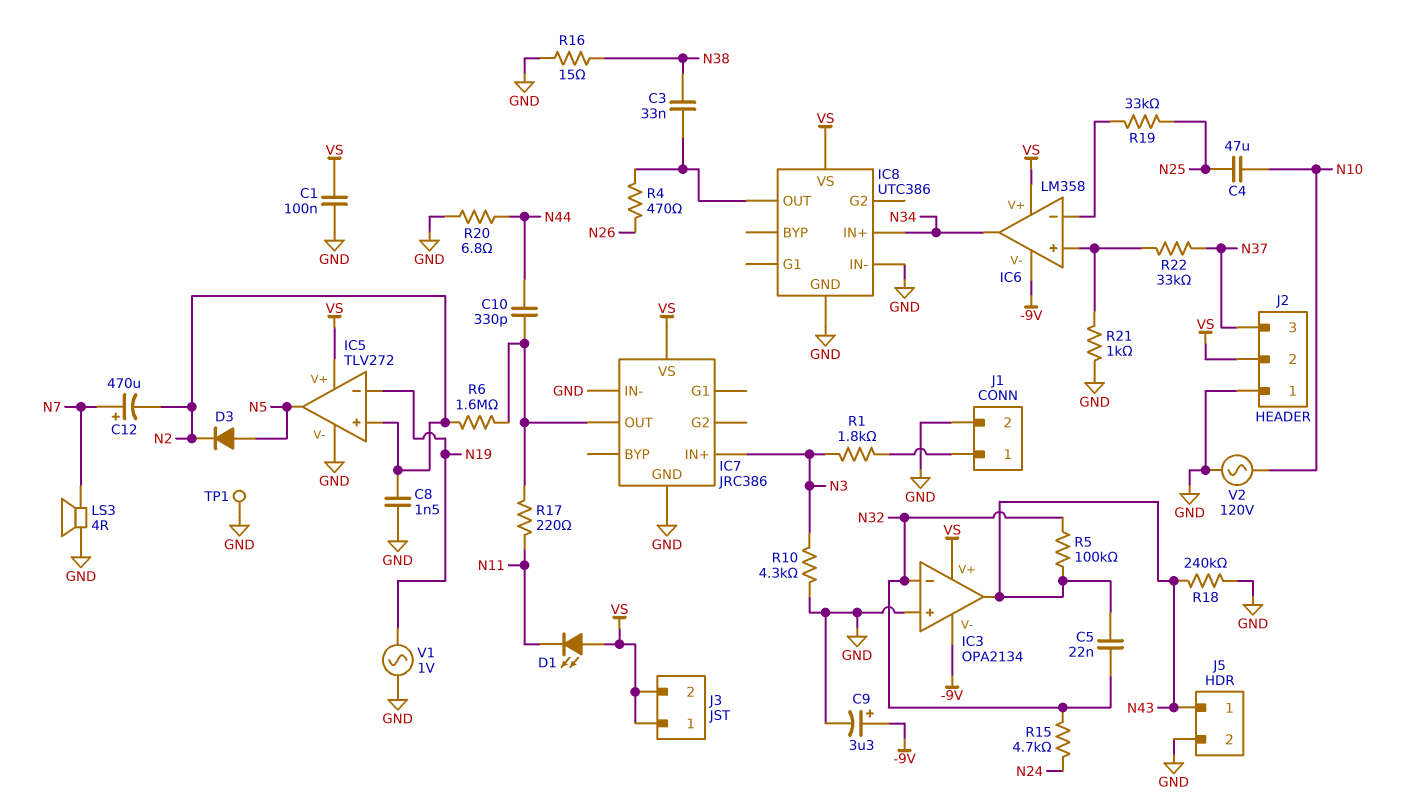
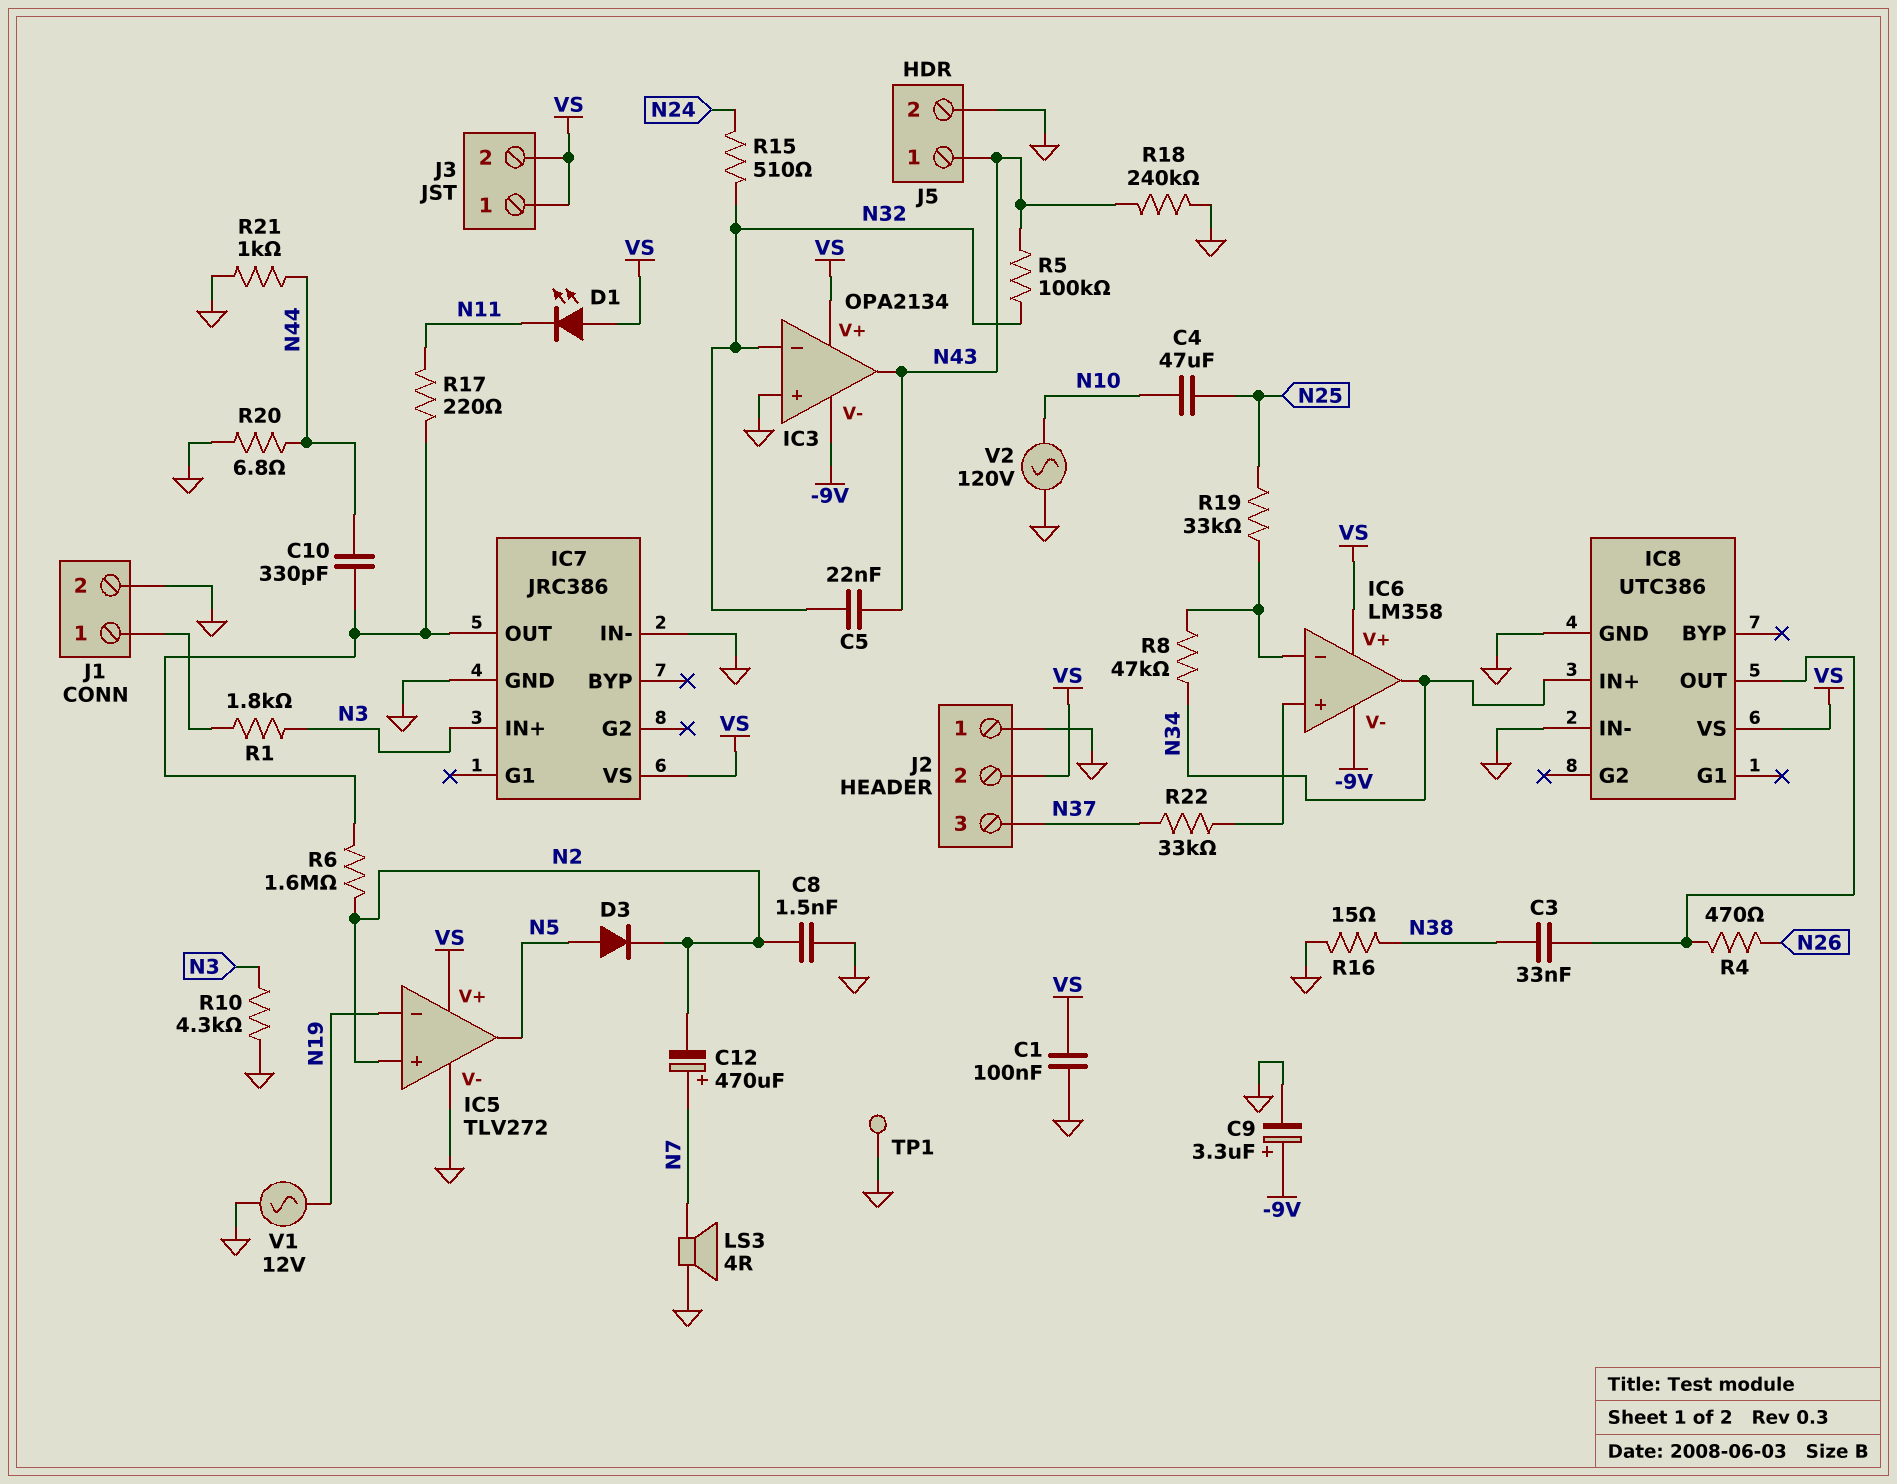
R8: none -> 47k (IC6/in-, N34)
R15: 4.7k (N24, N32) -> 510 (N24, N32)
R21: 1k (GND, IC6/in+) -> 1k (GND, N44)
V1: AC 1V (GND, N19) -> AC 12V (GND, N19)

